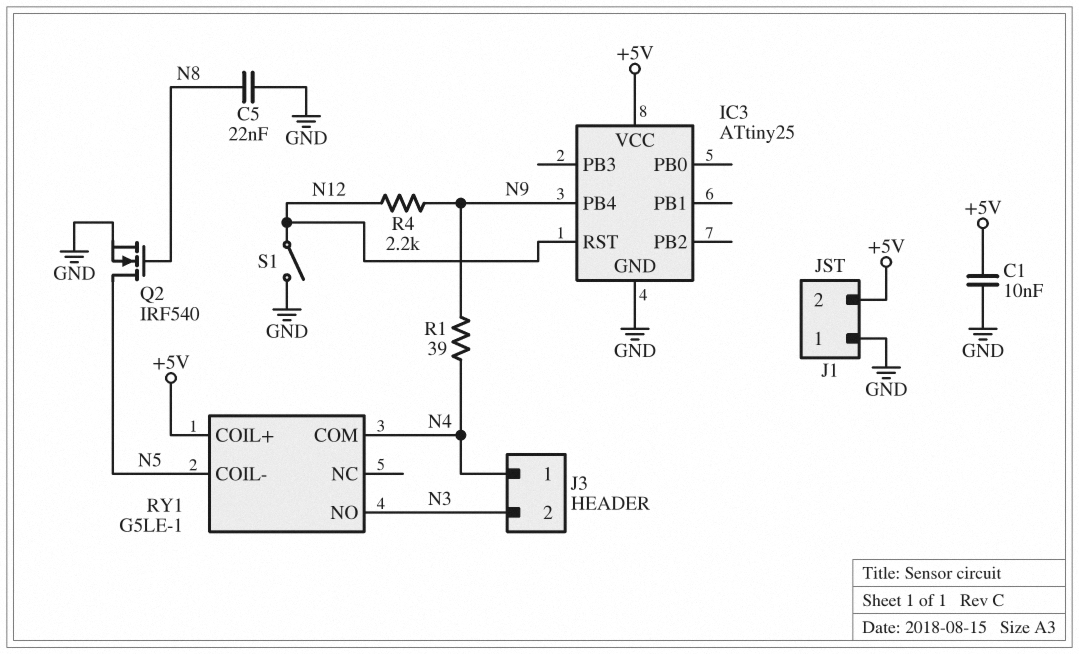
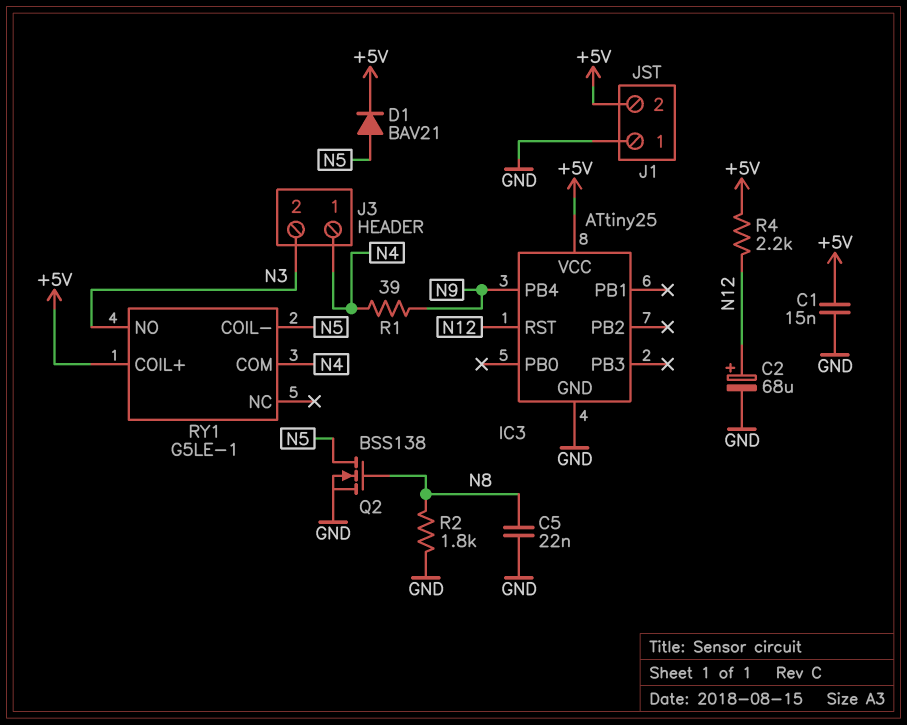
C1: 10nF (+5V, GND) -> 15nF (+5V, GND)
C2: none -> 68uF (plus N12, minus GND)
D1: none -> diode BAV21 (A N5, K +5V)
Q2: NMOS IRF540 (G N8, D N5, S GND) -> NMOS BSS138 (G N8, D N5, S GND)
R2: none -> 1.8k (GND, N8)
R4: 2.2k (N9, N12) -> 2.2k (+5V, N12)
S1: switch (GND, N12) -> none

